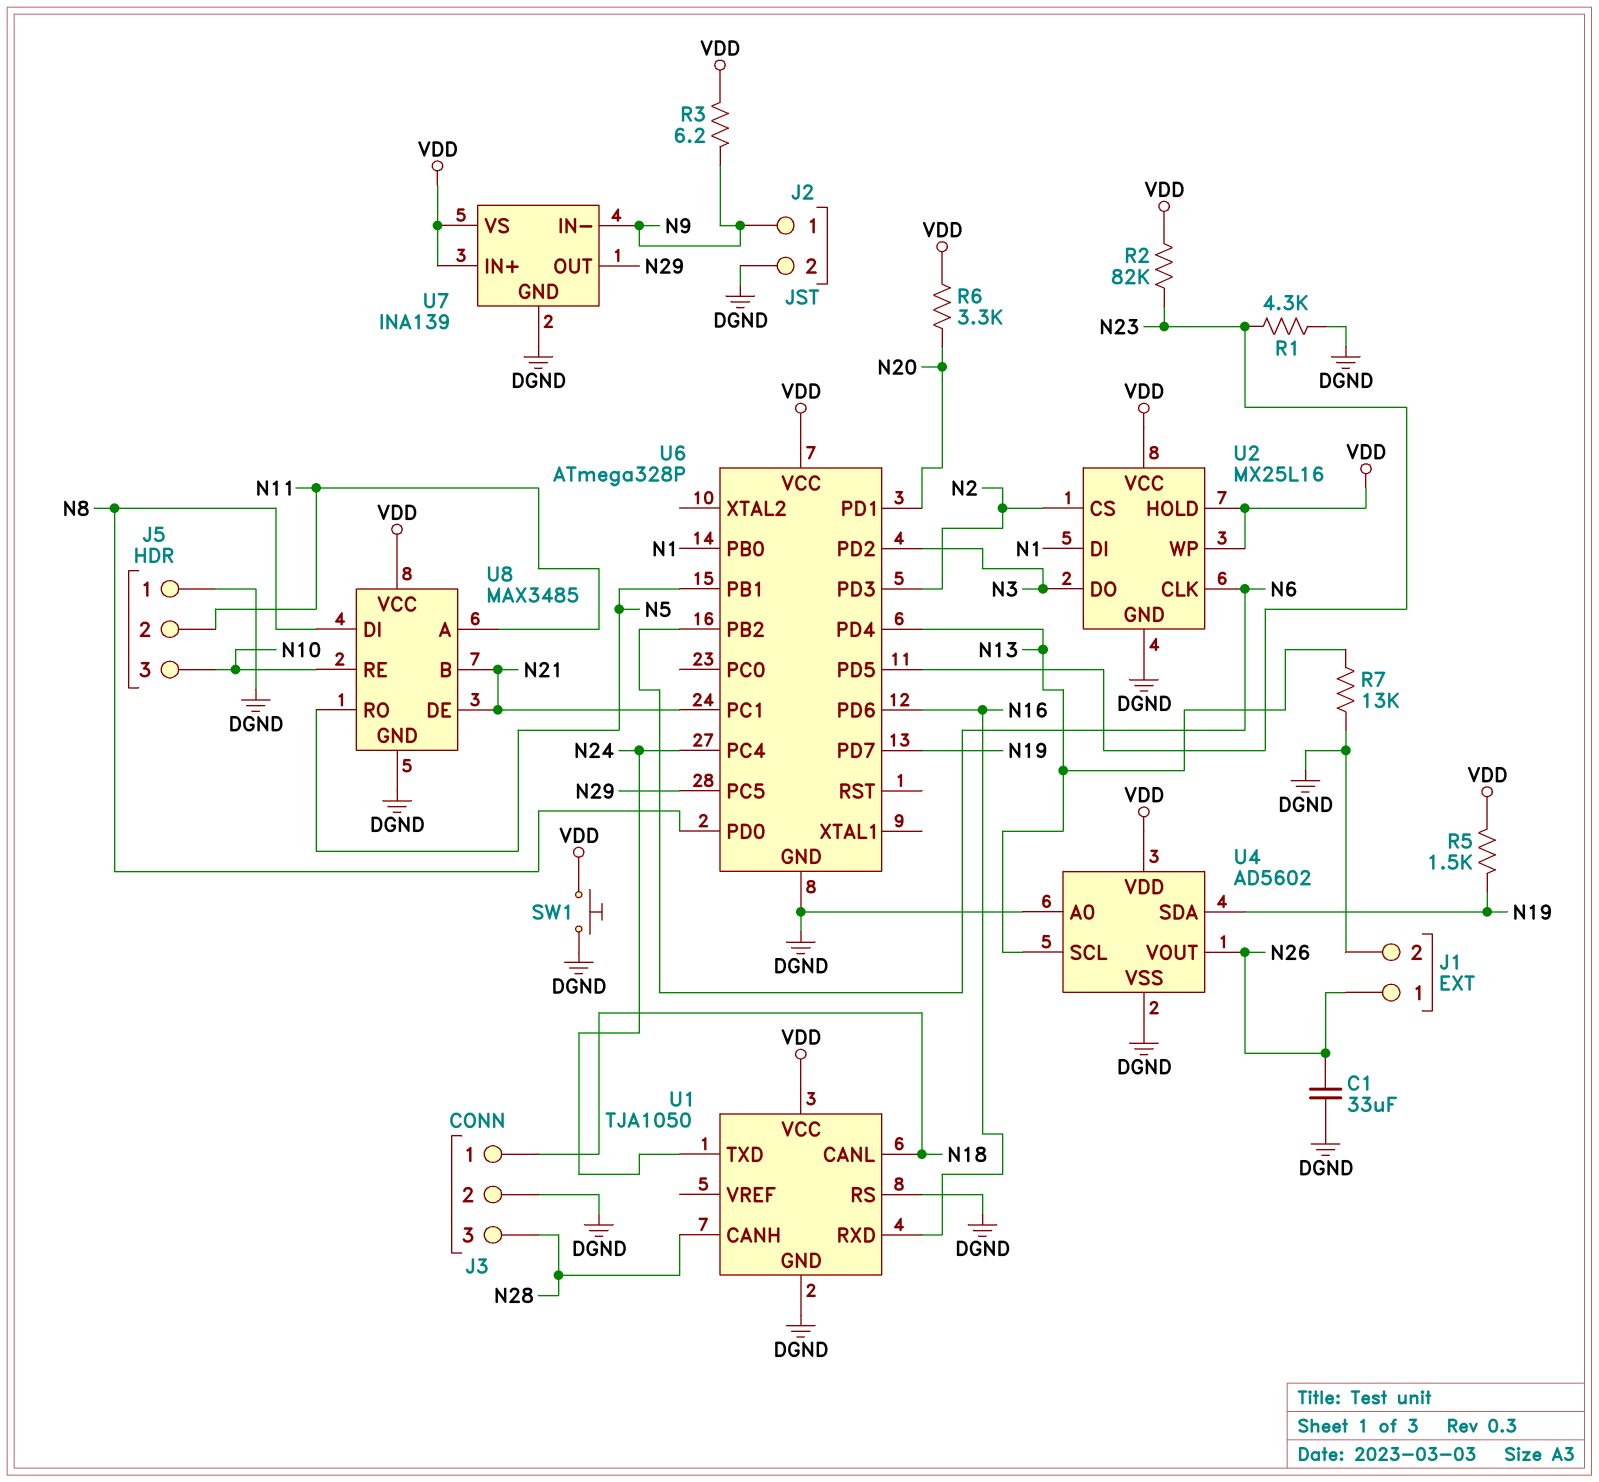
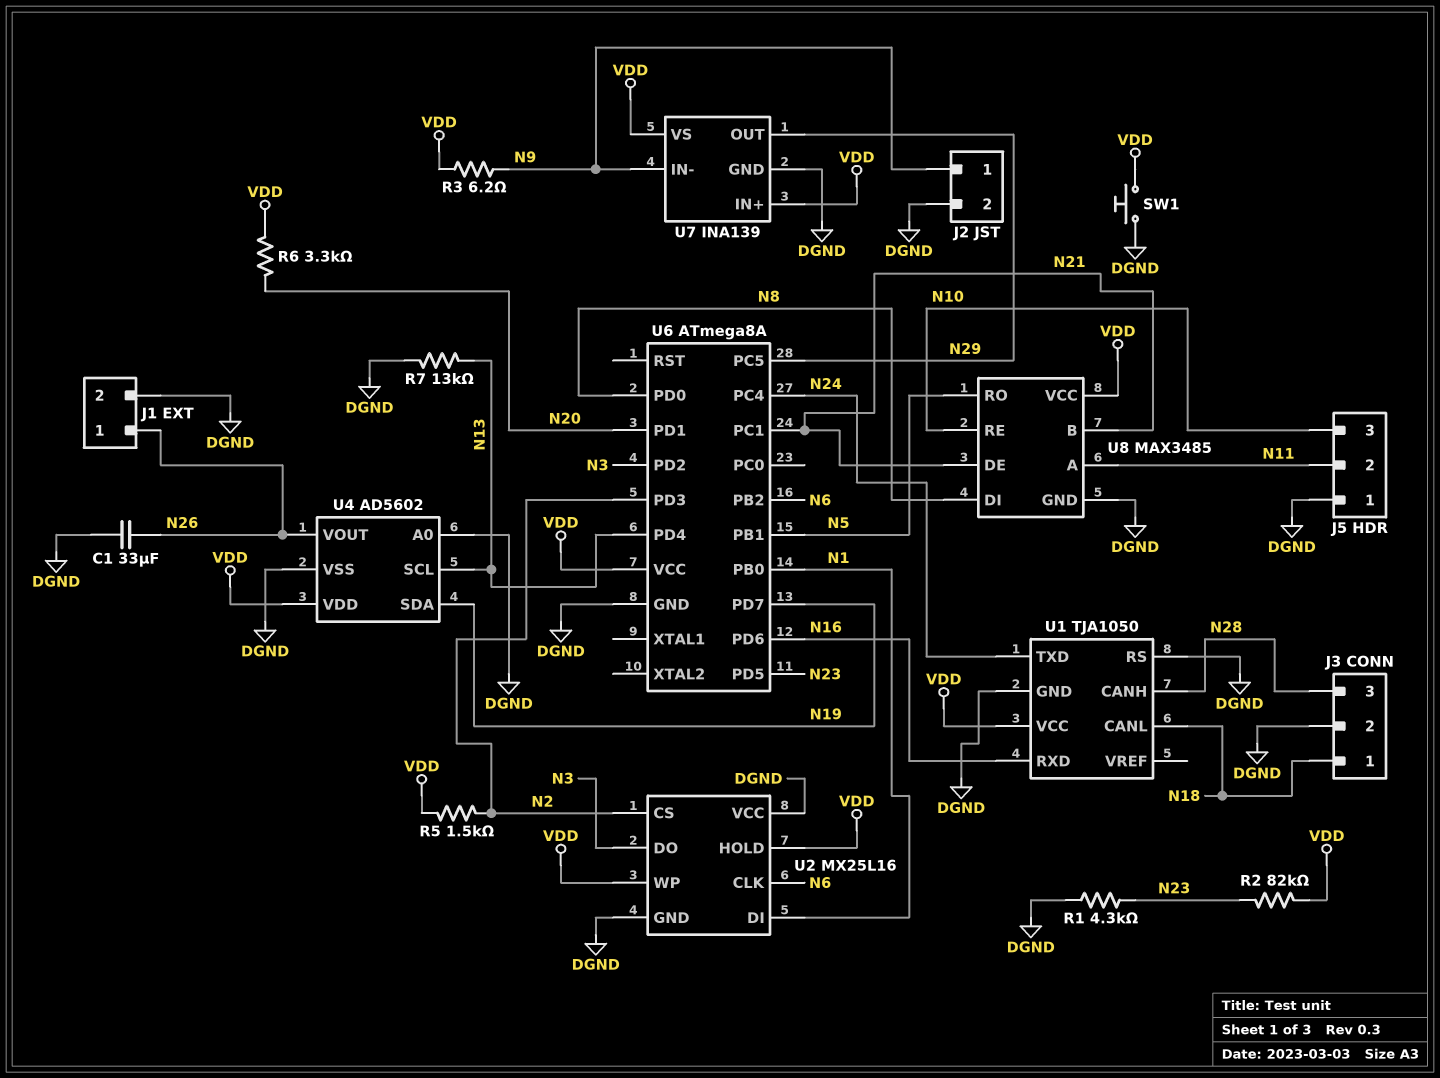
R5: 1.5k (N19, VDD) -> 1.5k (N2, VDD)
U2 pin VCC: VDD -> DGND
U6: ATmega328P -> ATmega8A

